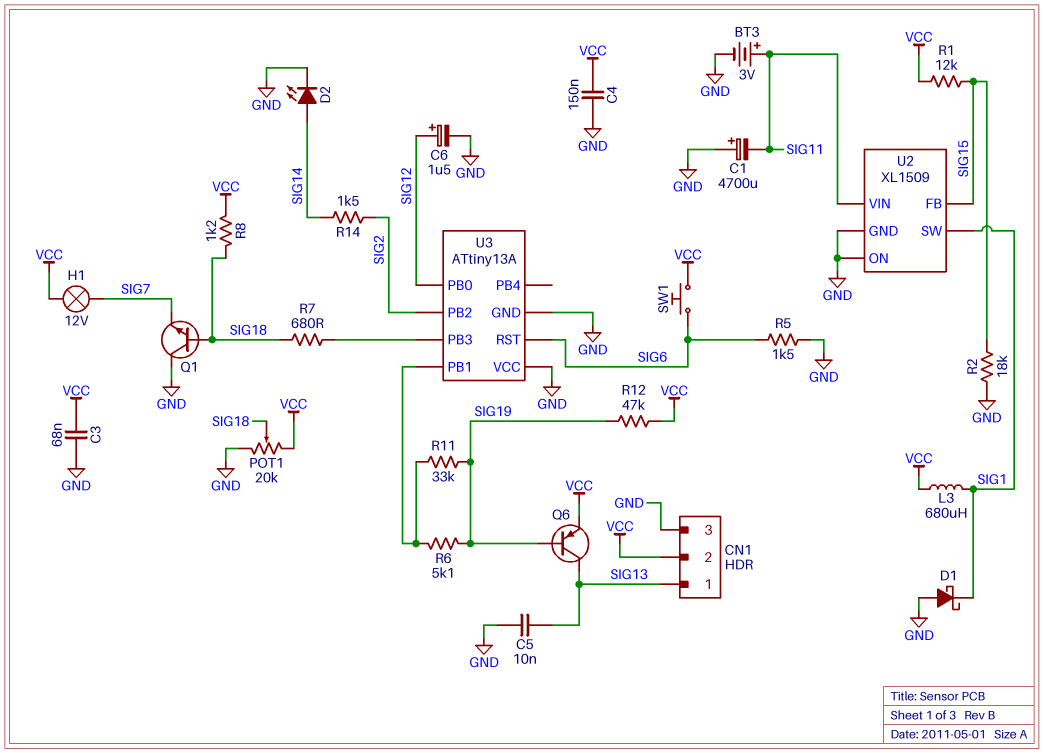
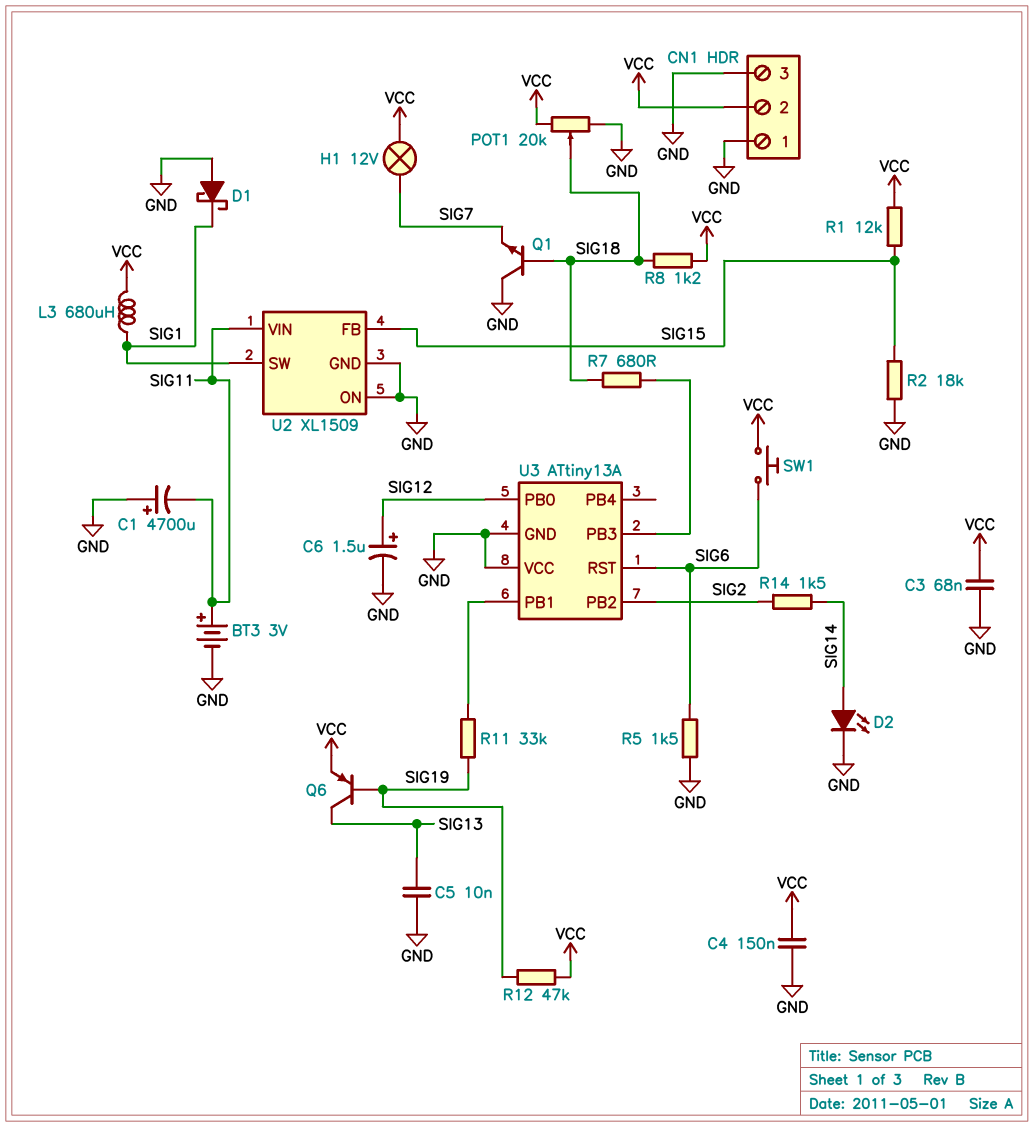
CN1 pin 1: SIG13 -> GND
R6: 5.1k (SIG19, U3/PB1) -> none

